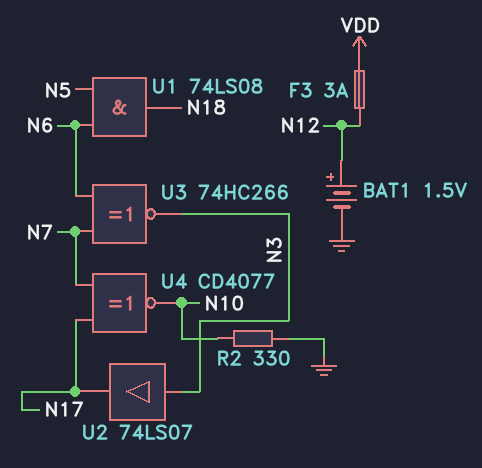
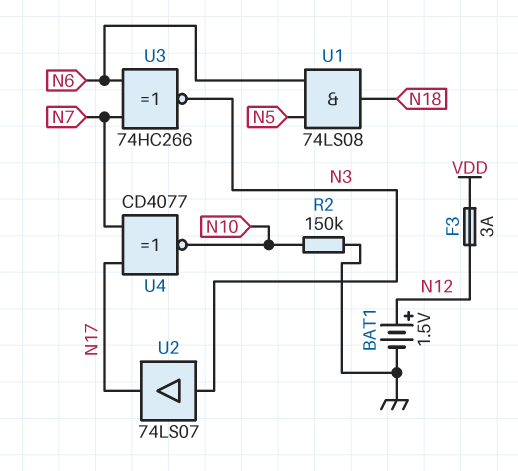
R2: 330 (GND, N10) -> 150k (GND, N10)

